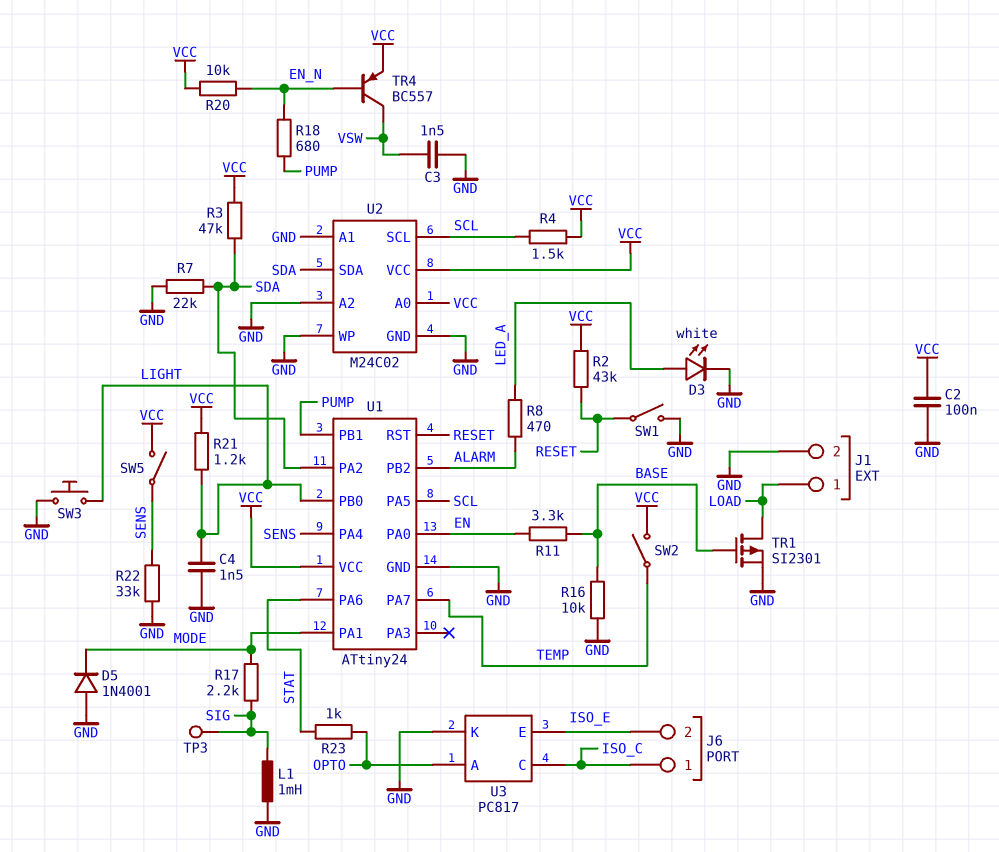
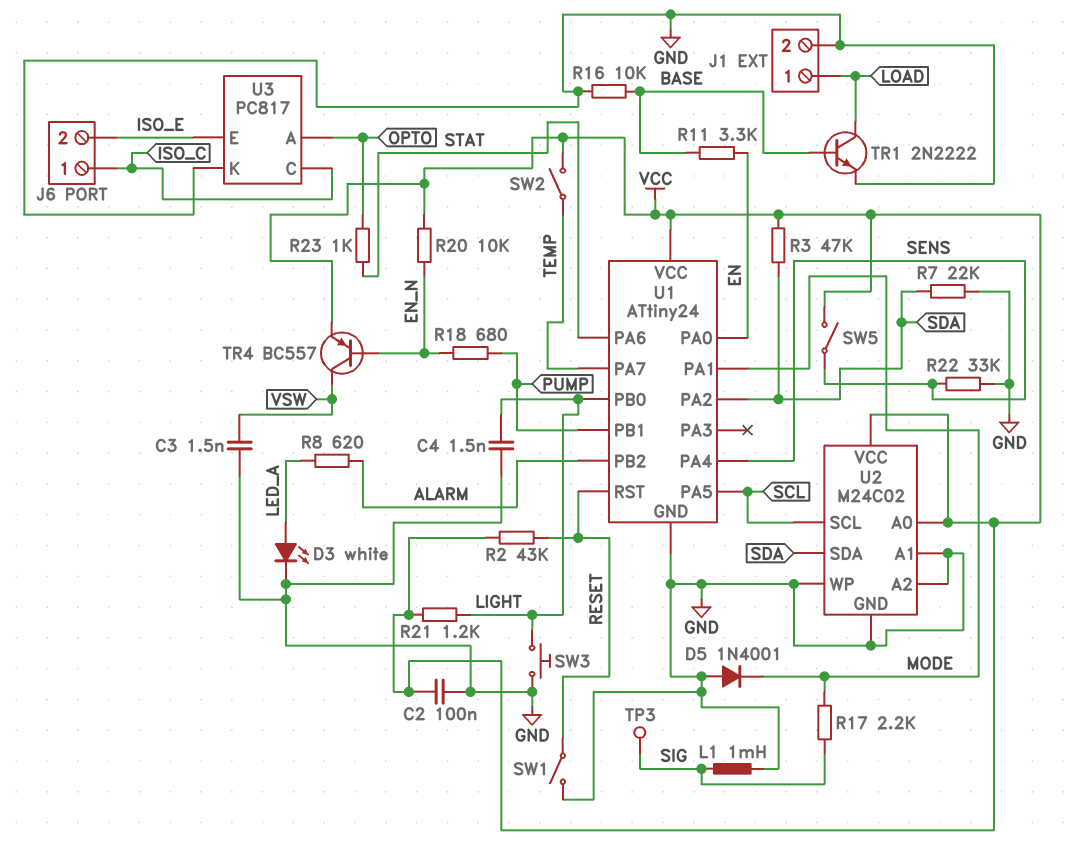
R4: 1.5k (SCL, VCC) -> none
R8: 470 (ALARM, LED_A) -> 620 (ALARM, LED_A)
TR1: PMOS SI2301 (G BASE, D LOAD, S GND) -> NPN 2N2222 (B BASE, C LOAD, E GND)

